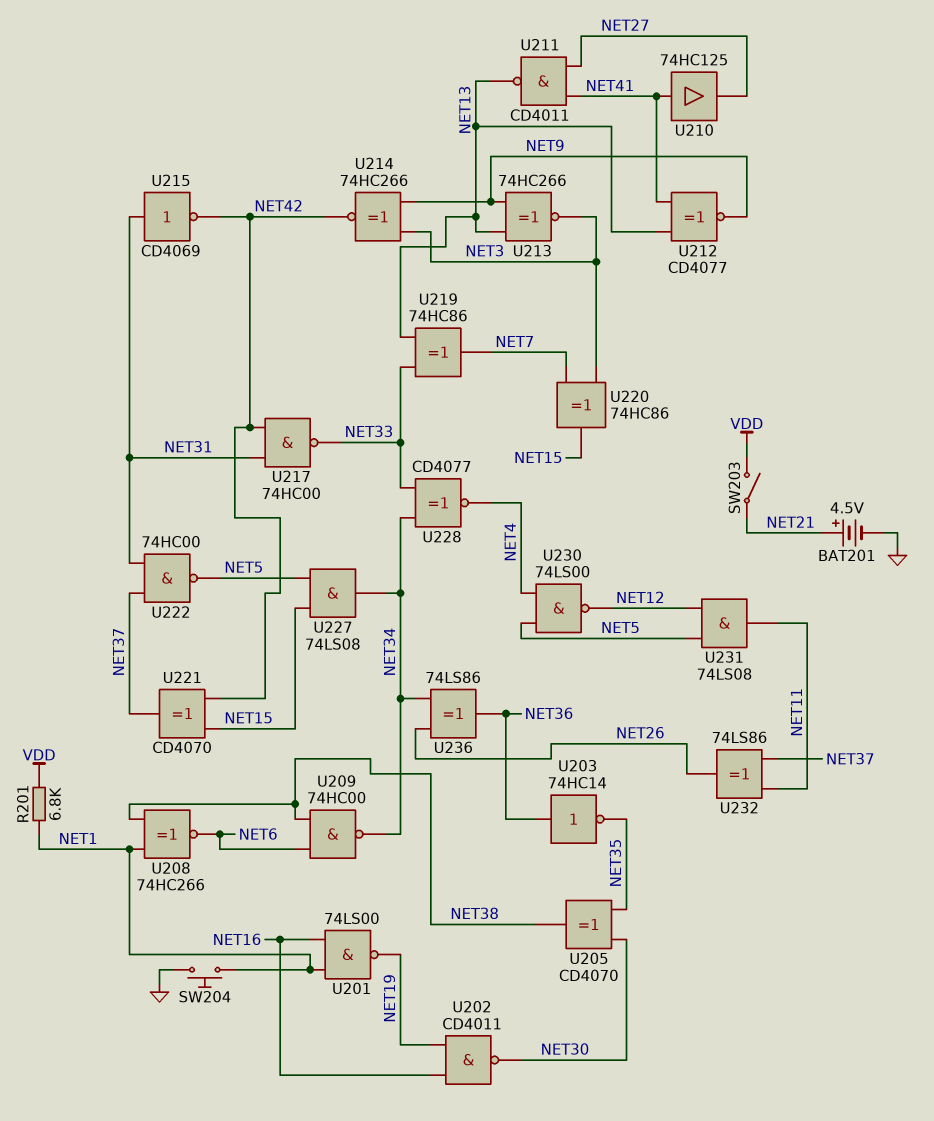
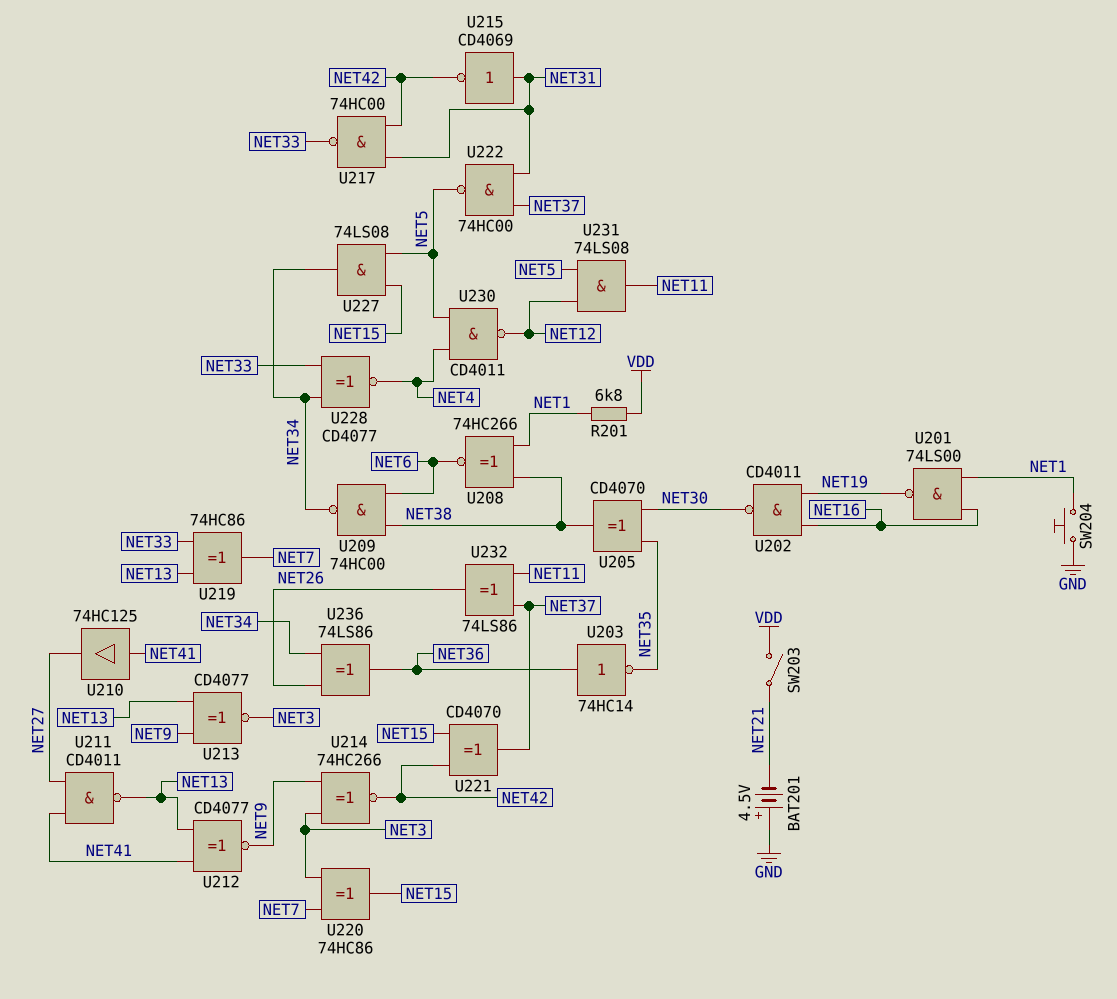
BAT201: 4.5V (plus NET21, minus GND) -> 4.5V (plus GND, minus NET21)
U213: XNOR 74HC266 (in NET9, in NET13, out NET3) -> XNOR CD4077 (in NET9, in NET13, out NET3)
U230: NAND 74LS00 (in NET4, in NET5, out NET12) -> NAND CD4011 (in NET4, in NET5, out NET12)

